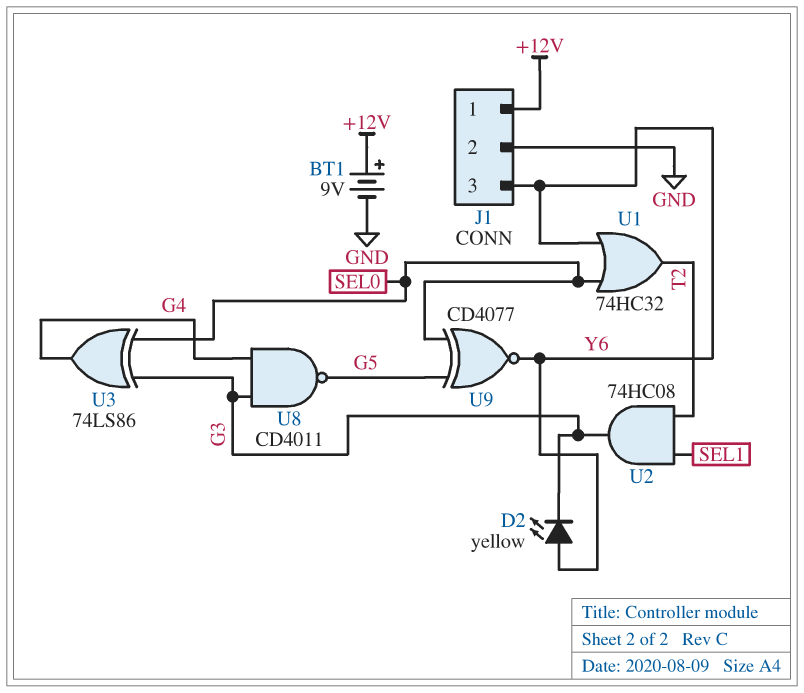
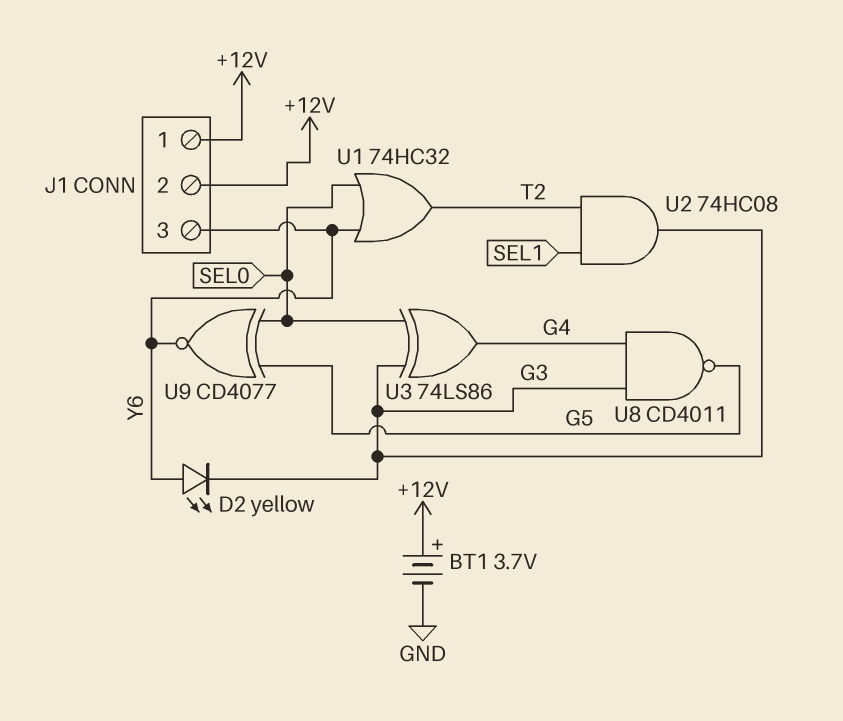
BT1: 9V (plus +12V, minus GND) -> 3.7V (plus +12V, minus GND)
J1 pin 2: GND -> +12V

